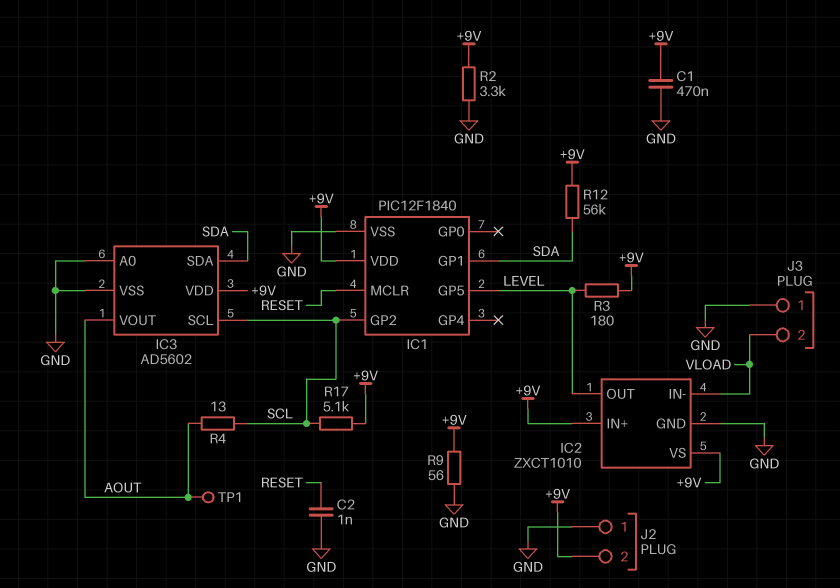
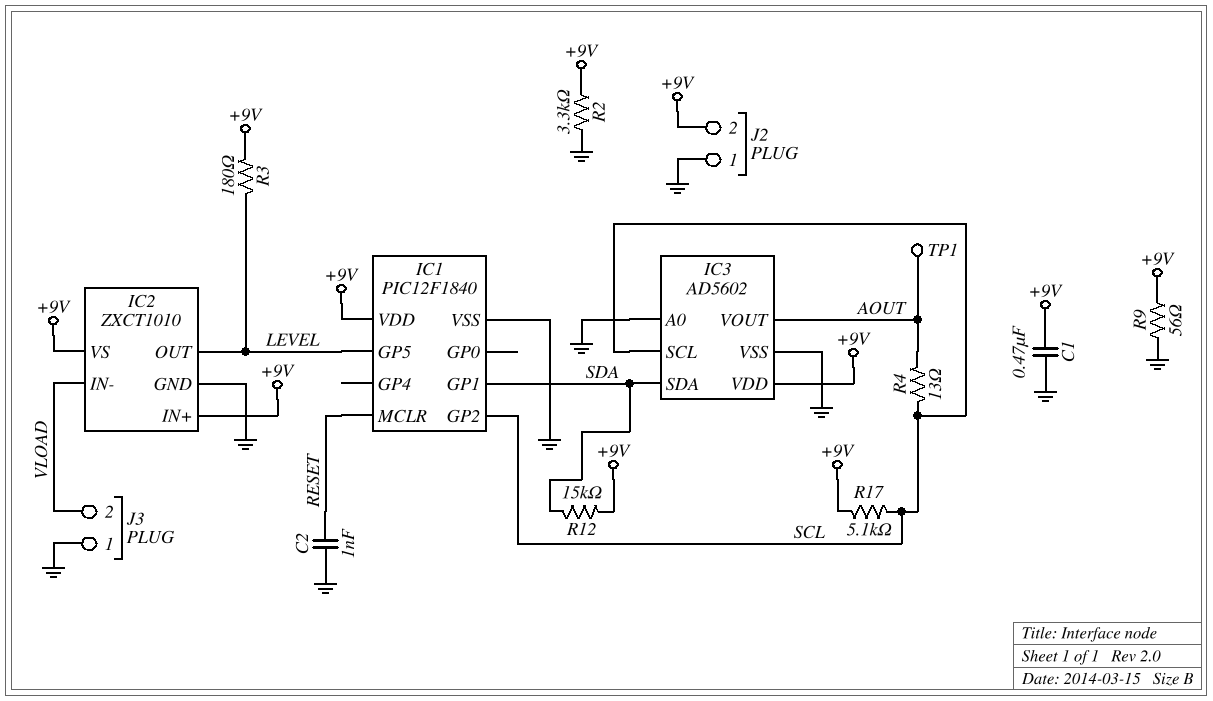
R12: 56k (+9V, SDA) -> 15k (+9V, SDA)

